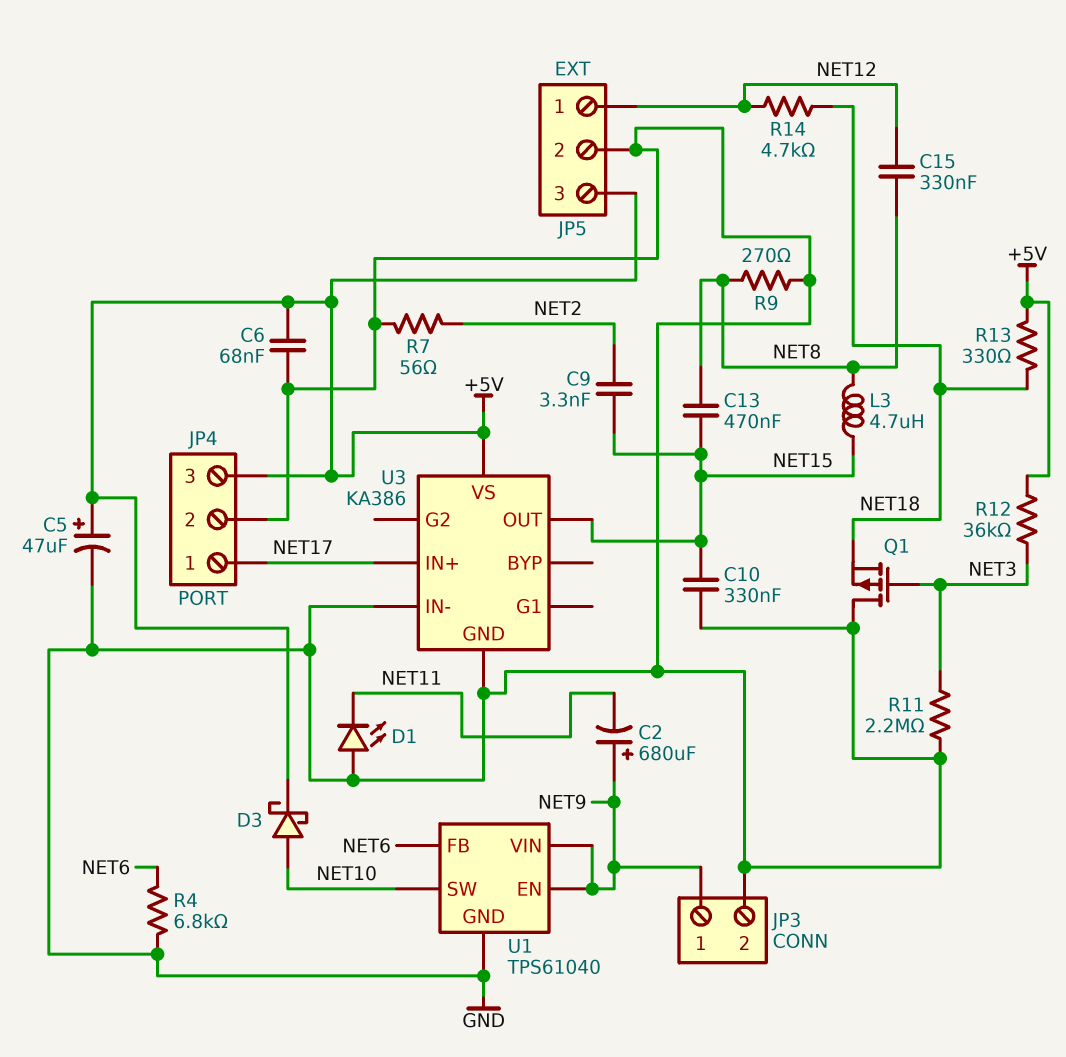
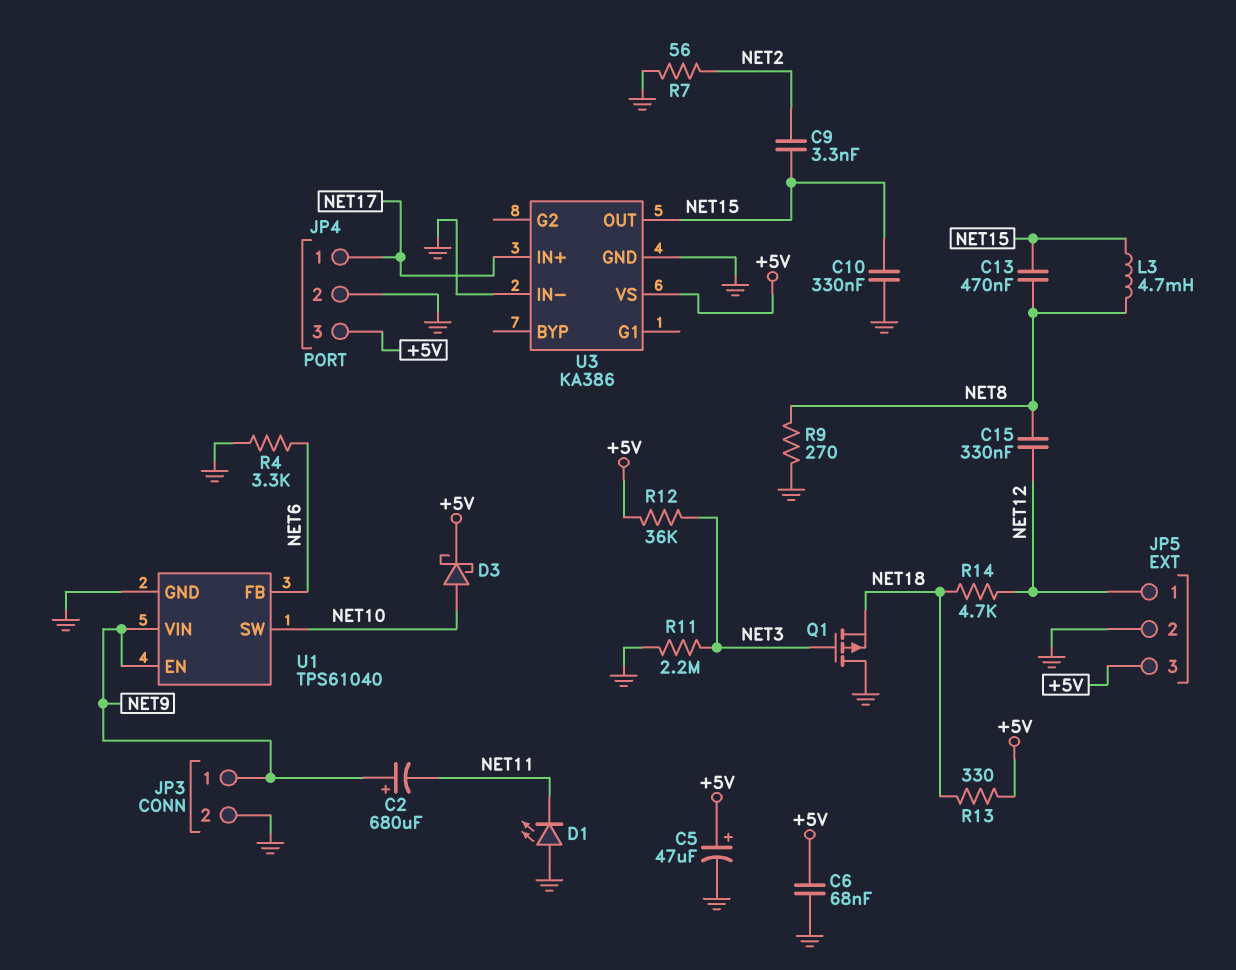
L3: 4.7uH (NET8, NET15) -> 4.7mH (NET8, NET15)
R4: 6.8k (GND, NET6) -> 3.3k (GND, NET6)

